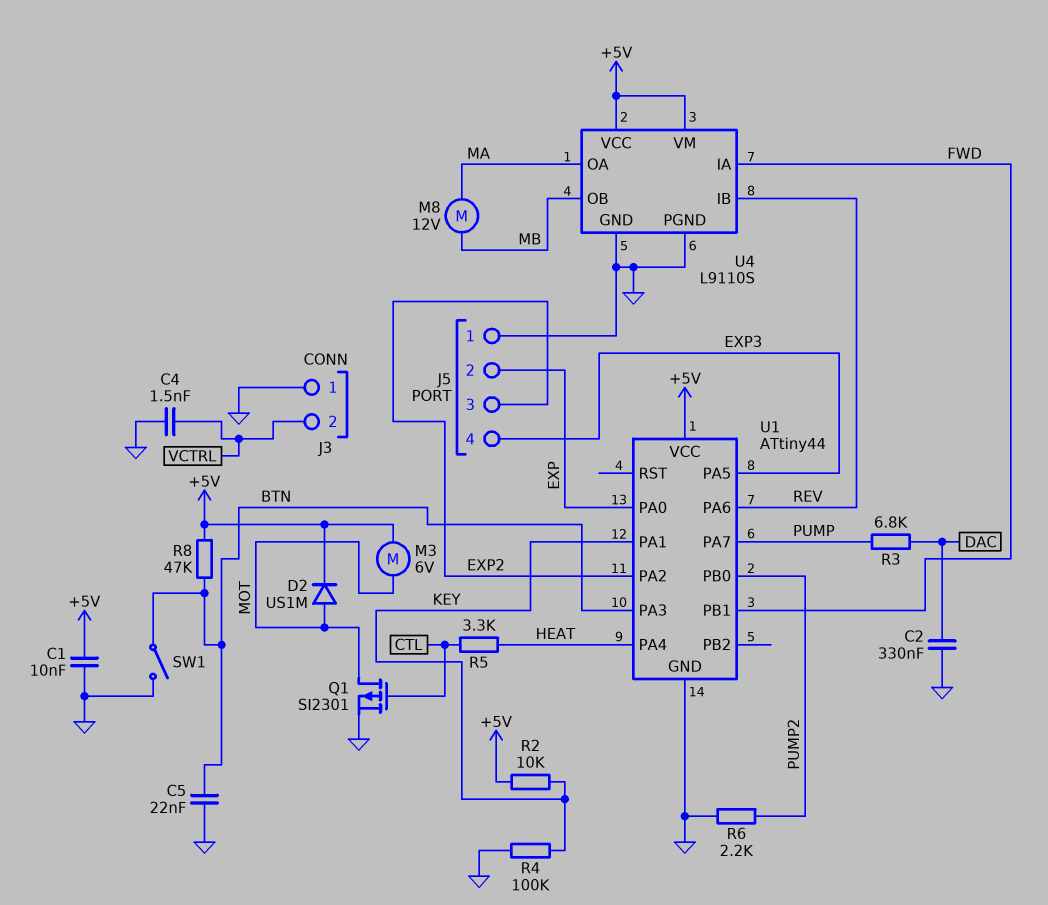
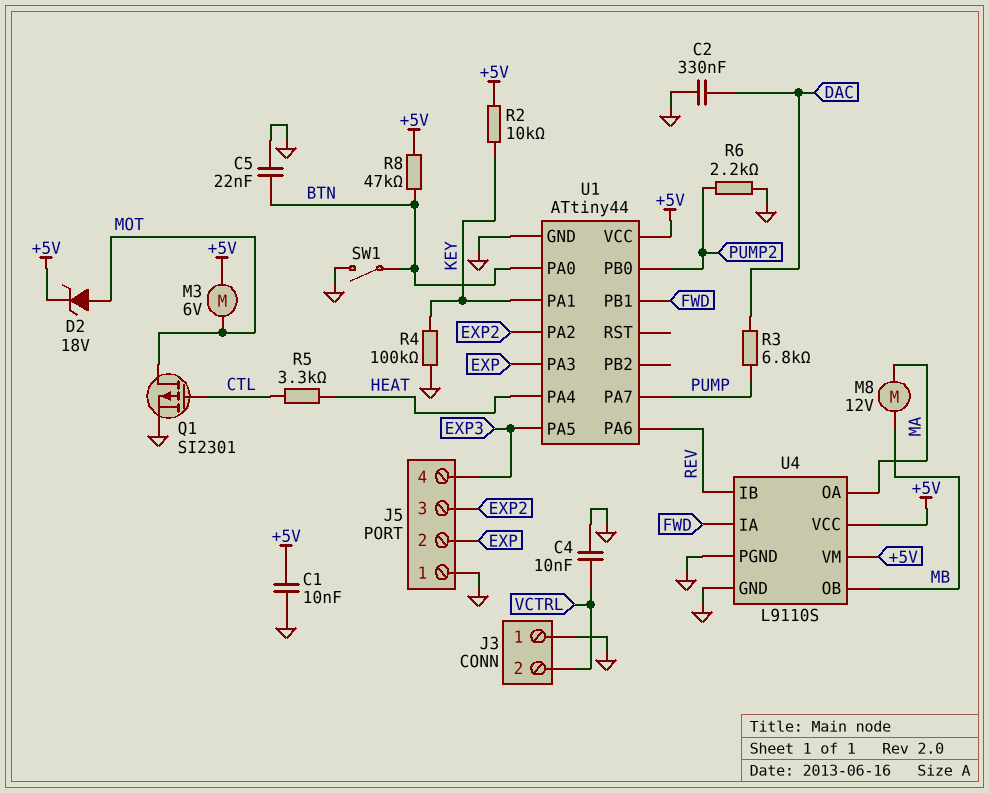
C4: 1.5nF (GND, VCTRL) -> 10nF (GND, VCTRL)
D2: diode US1M (A MOT, K +5V) -> zener 18V (A MOT, K +5V)
U1 pin PA0: EXP -> BTN
U1 pin PA3: BTN -> EXP

